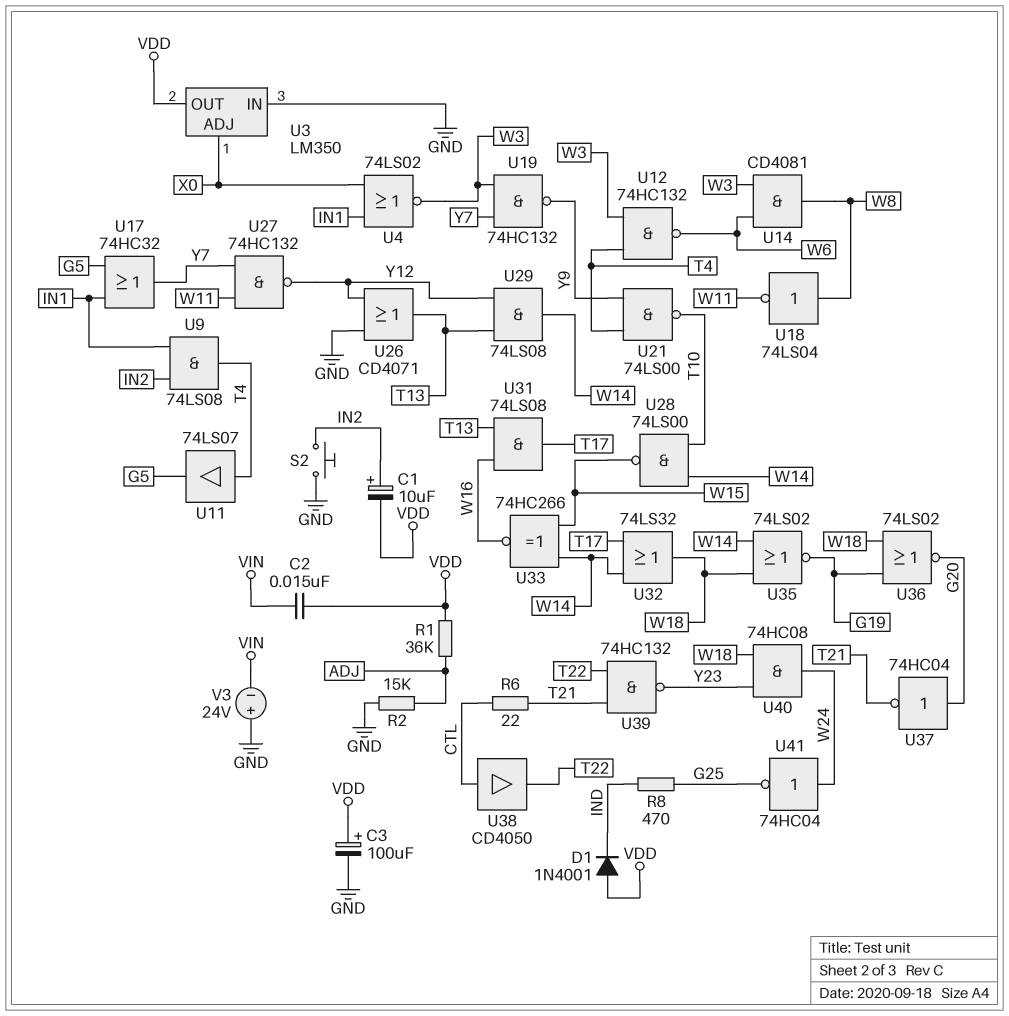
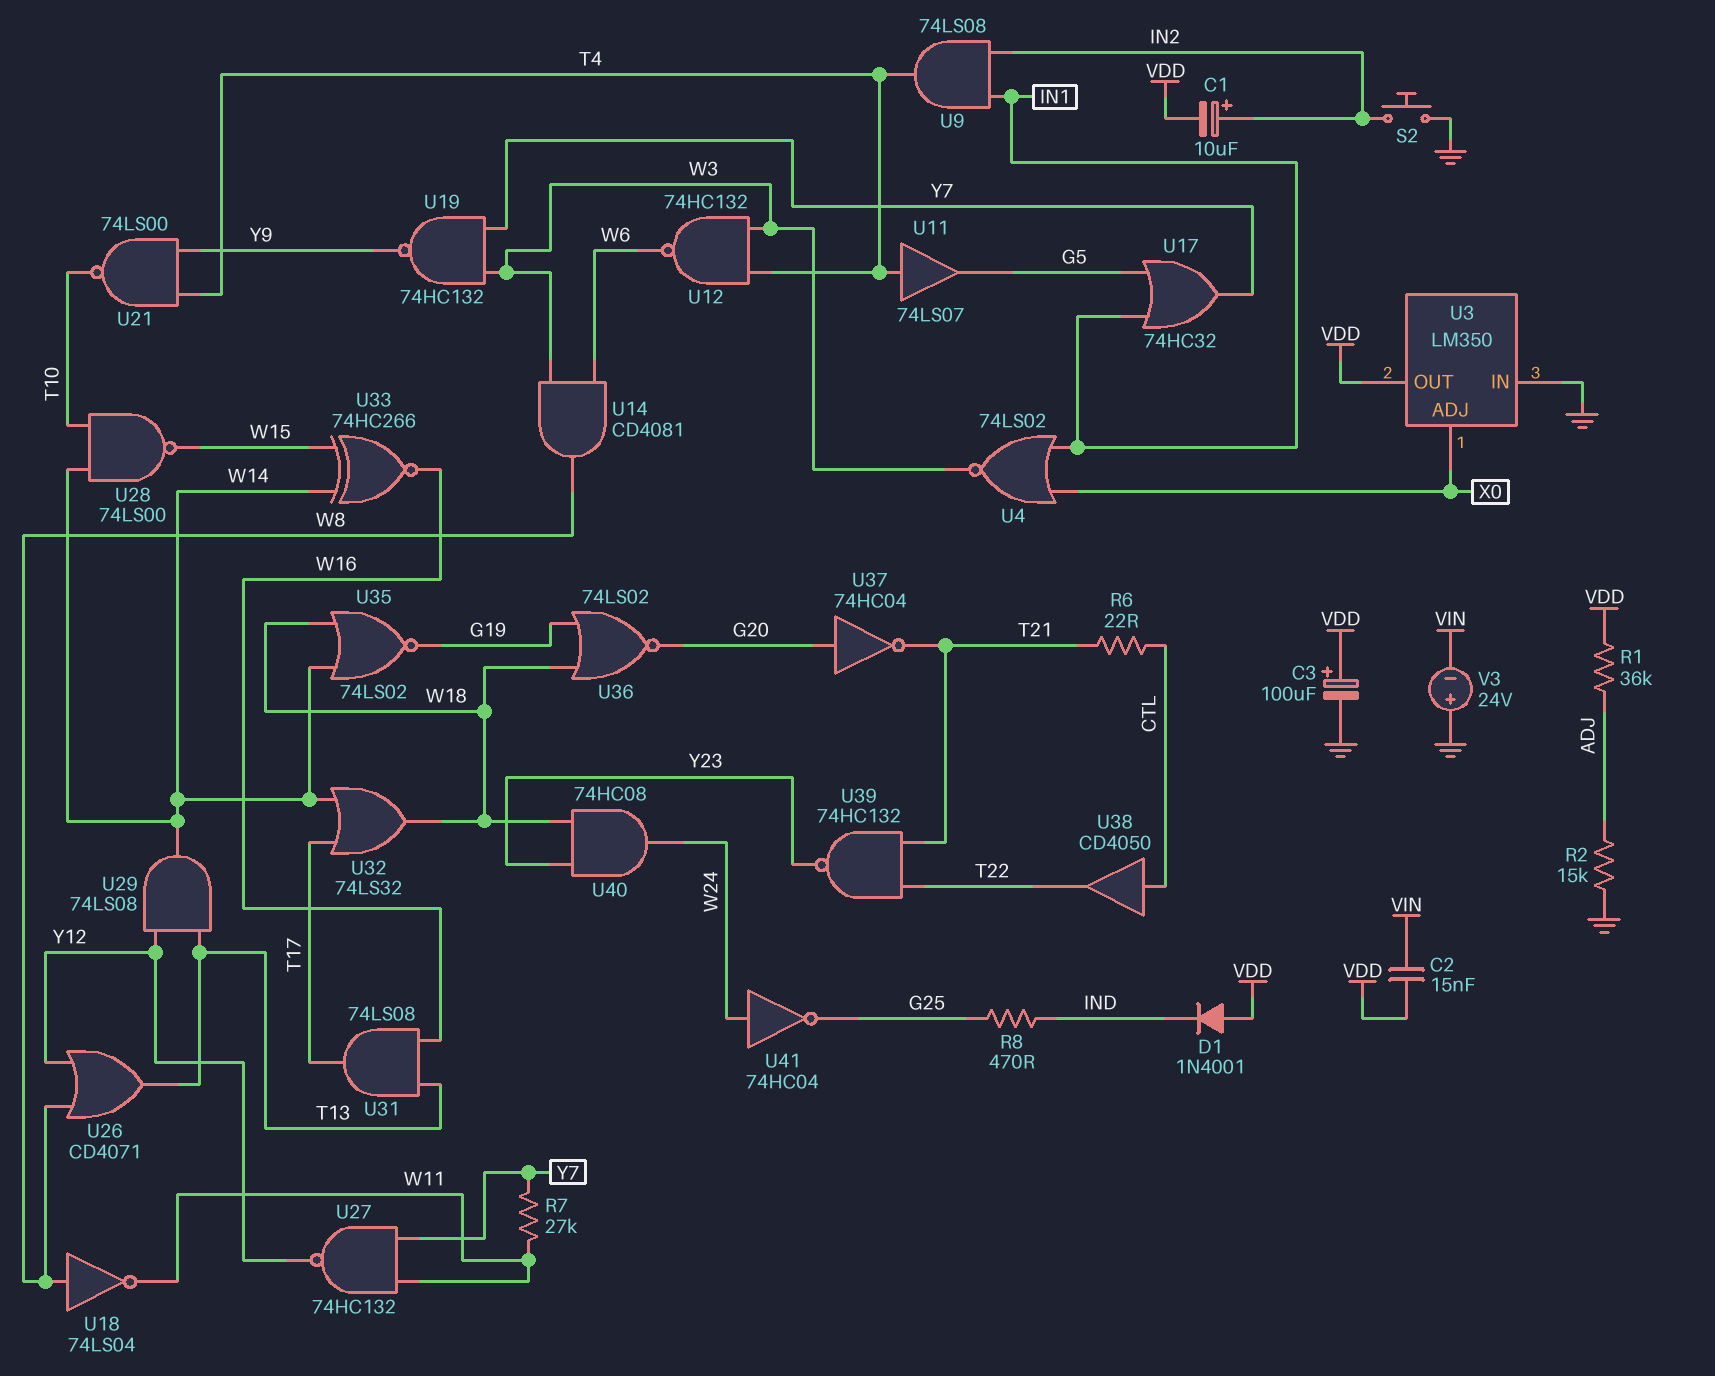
R7: none -> 27k (W11, Y7)
U26: OR CD4071 (in GND, in Y12, out T13) -> OR CD4071 (in W8, in Y12, out T13)

